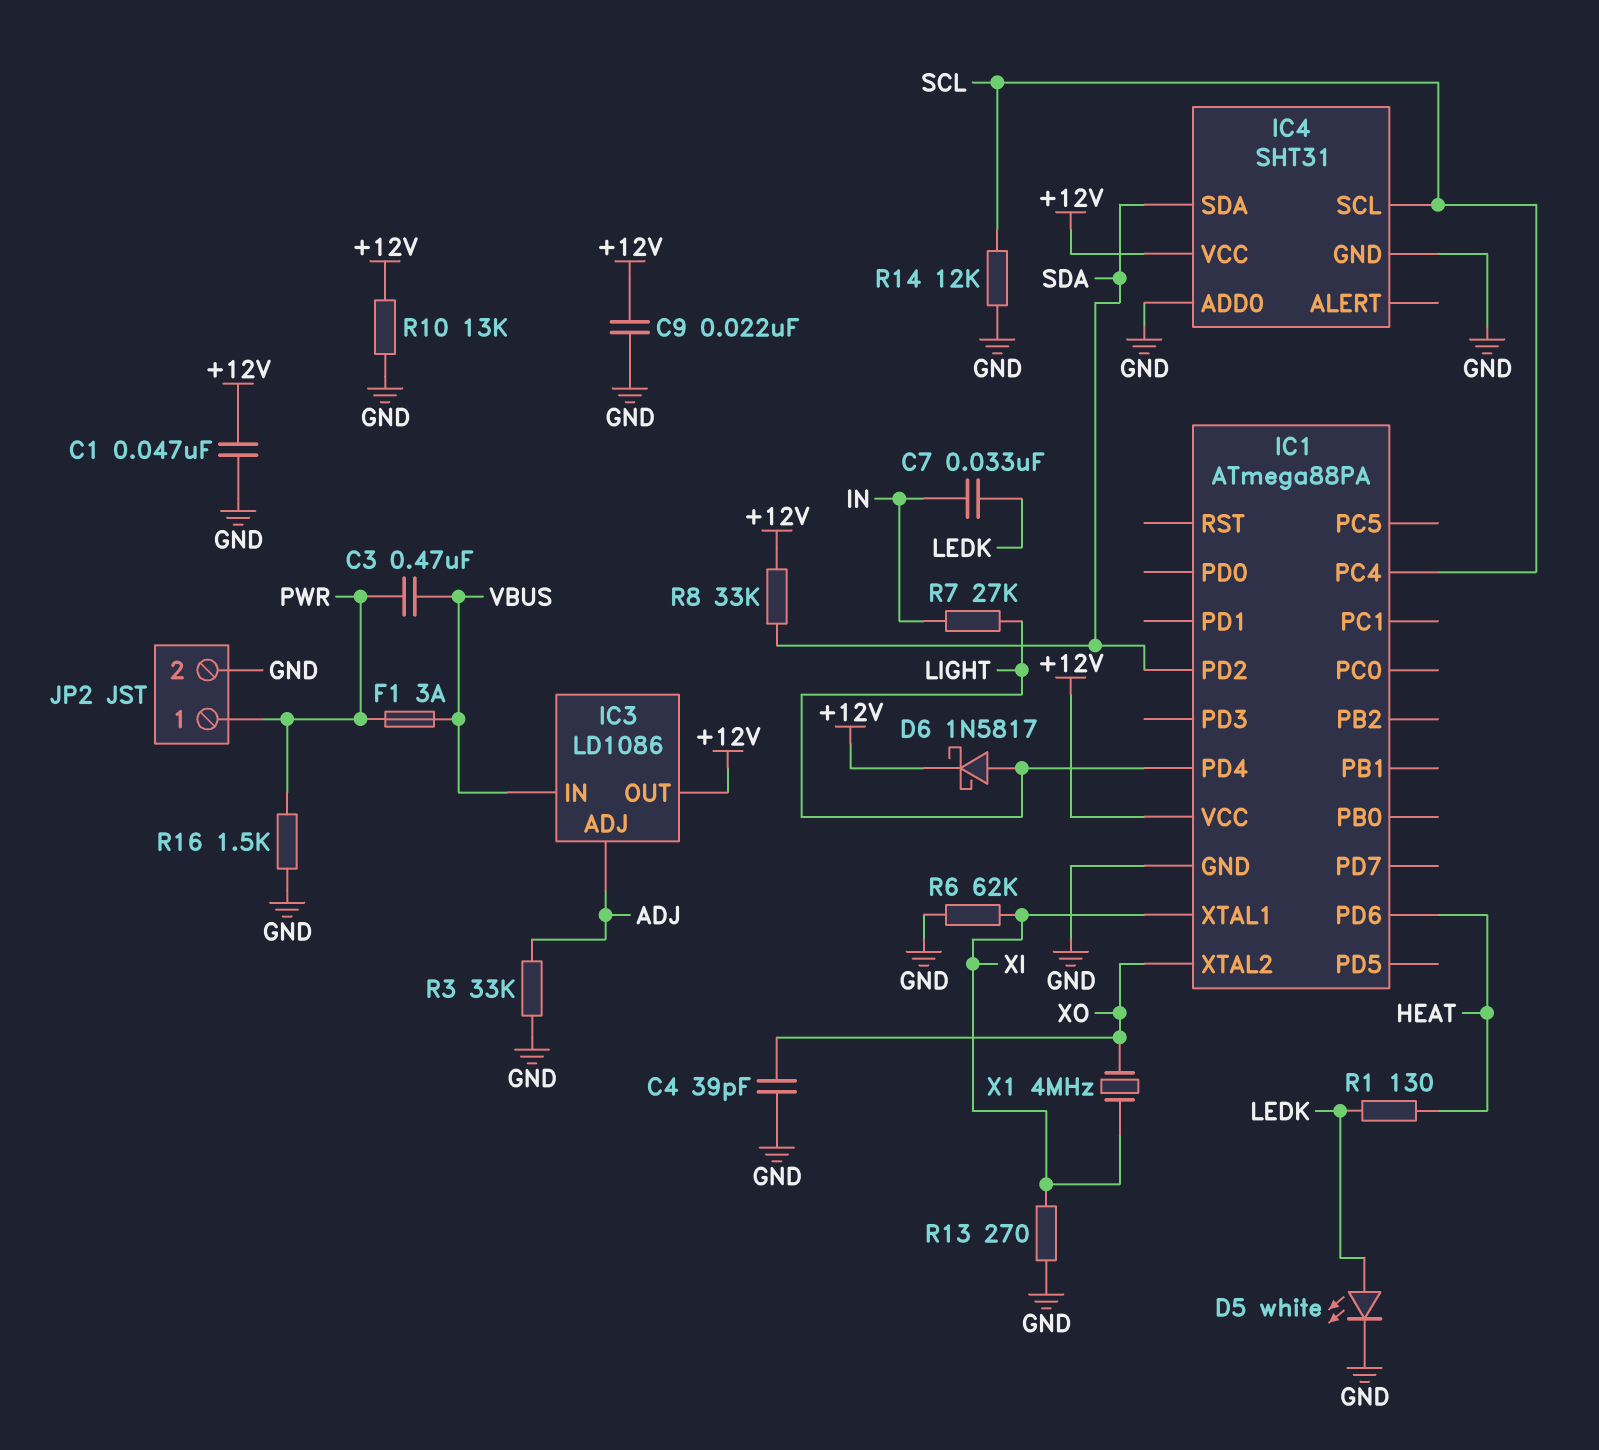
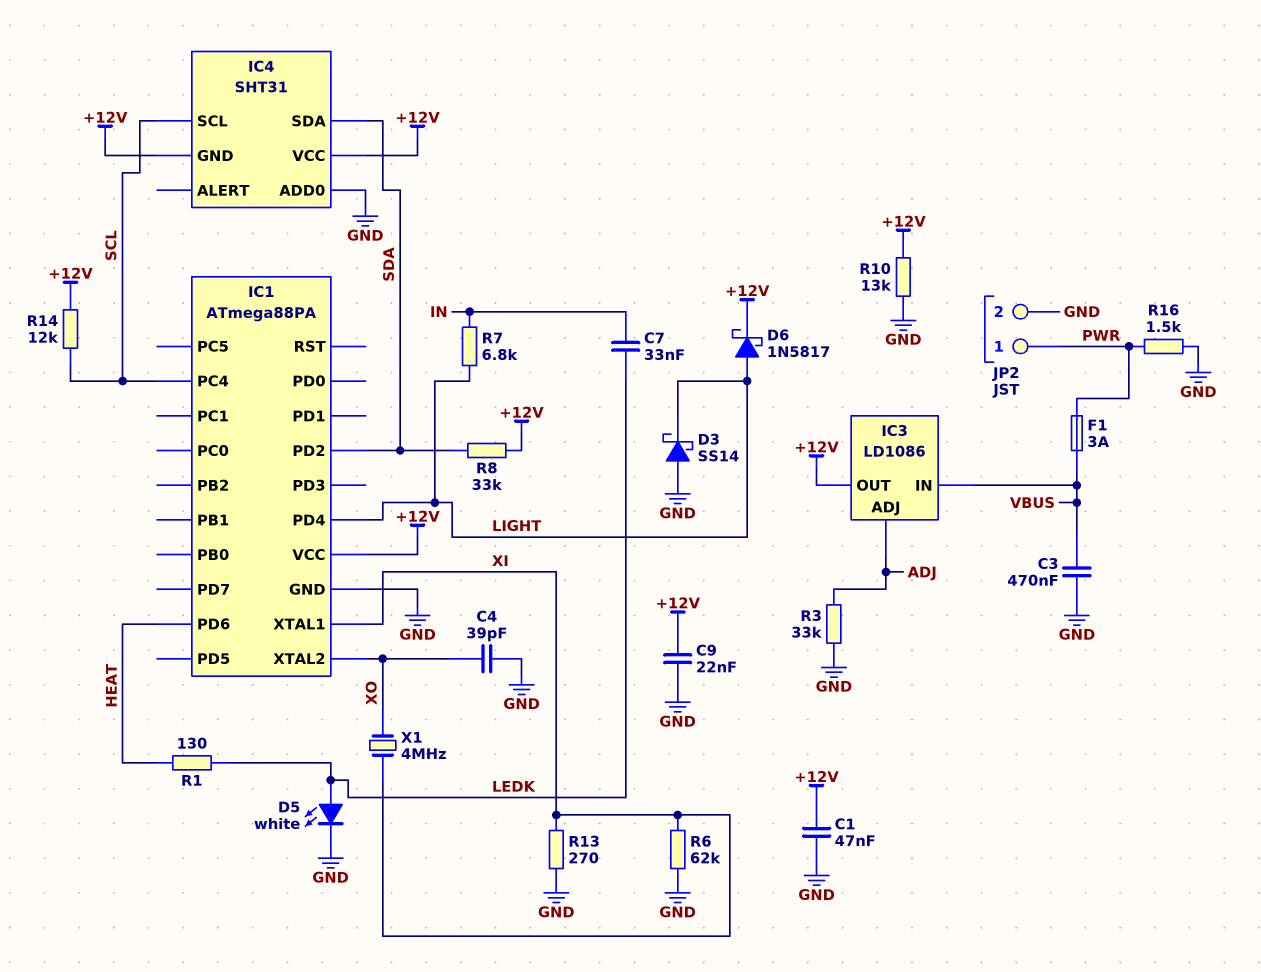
C3: 470nF (PWR, VBUS) -> 470nF (GND, VBUS)
D3: none -> schottky SS14 (A GND, K LIGHT)
IC4 pin GND: GND -> +12V
R7: 27k (IN, LIGHT) -> 6.8k (IN, LIGHT)
R14: 12k (GND, SCL) -> 12k (+12V, SCL)

